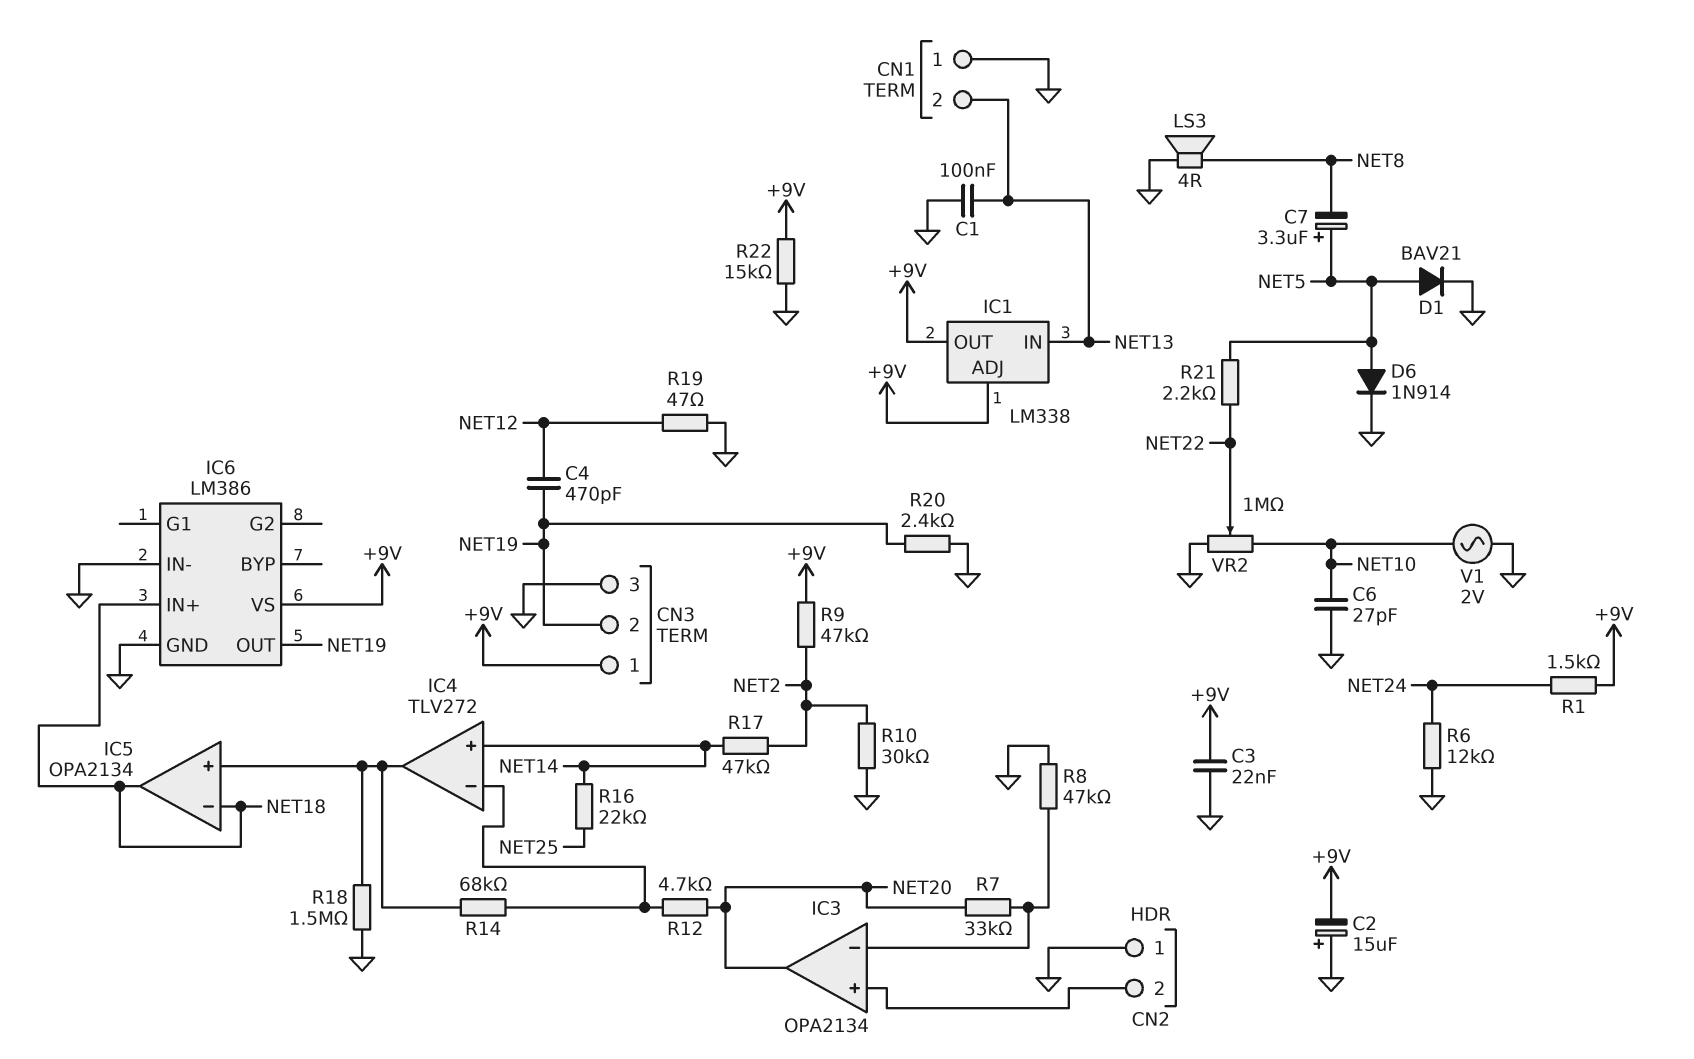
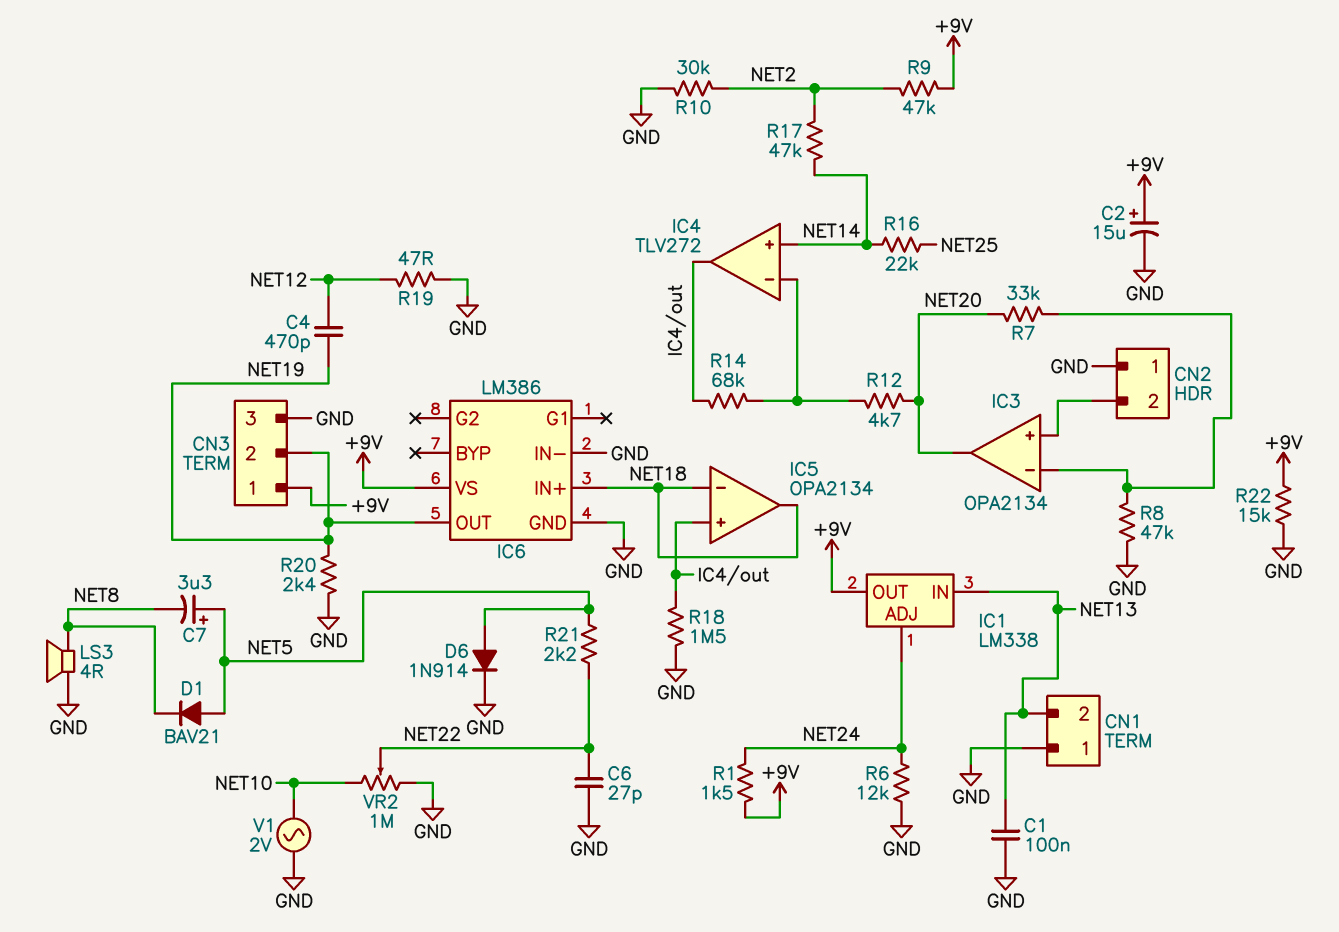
C2: 15uF (plus GND, minus +9V) -> 15uF (plus +9V, minus GND)
C3: 22nF (+9V, GND) -> none
C6: 27pF (GND, NET10) -> 27pF (GND, NET22)
D1: diode BAV21 (A NET5, K GND) -> diode BAV21 (A NET5, K NET8)
IC1 pin ADJ: +9V -> NET24

